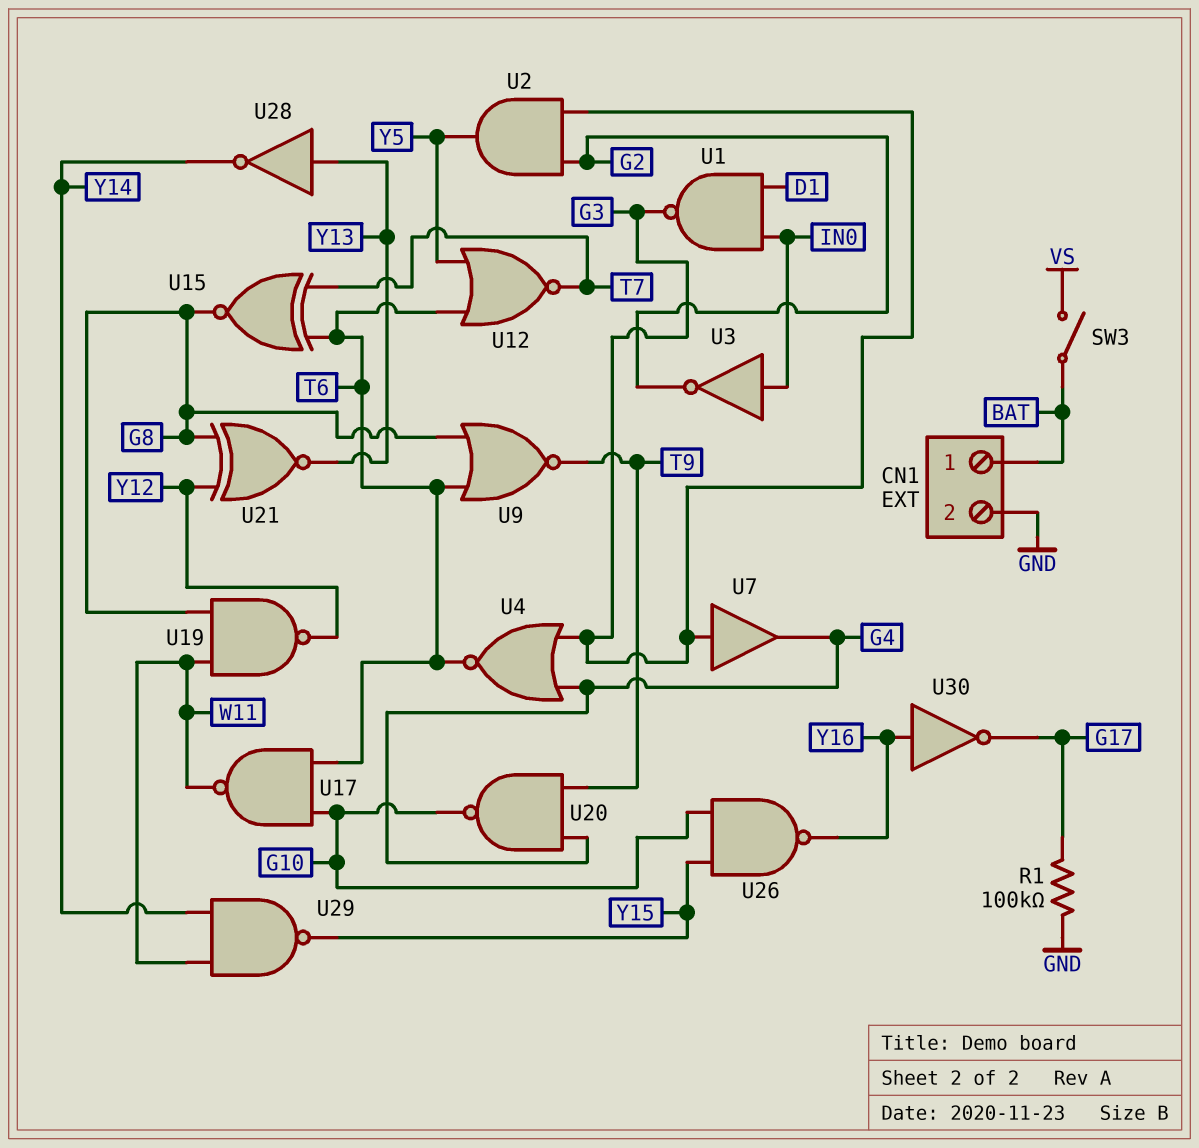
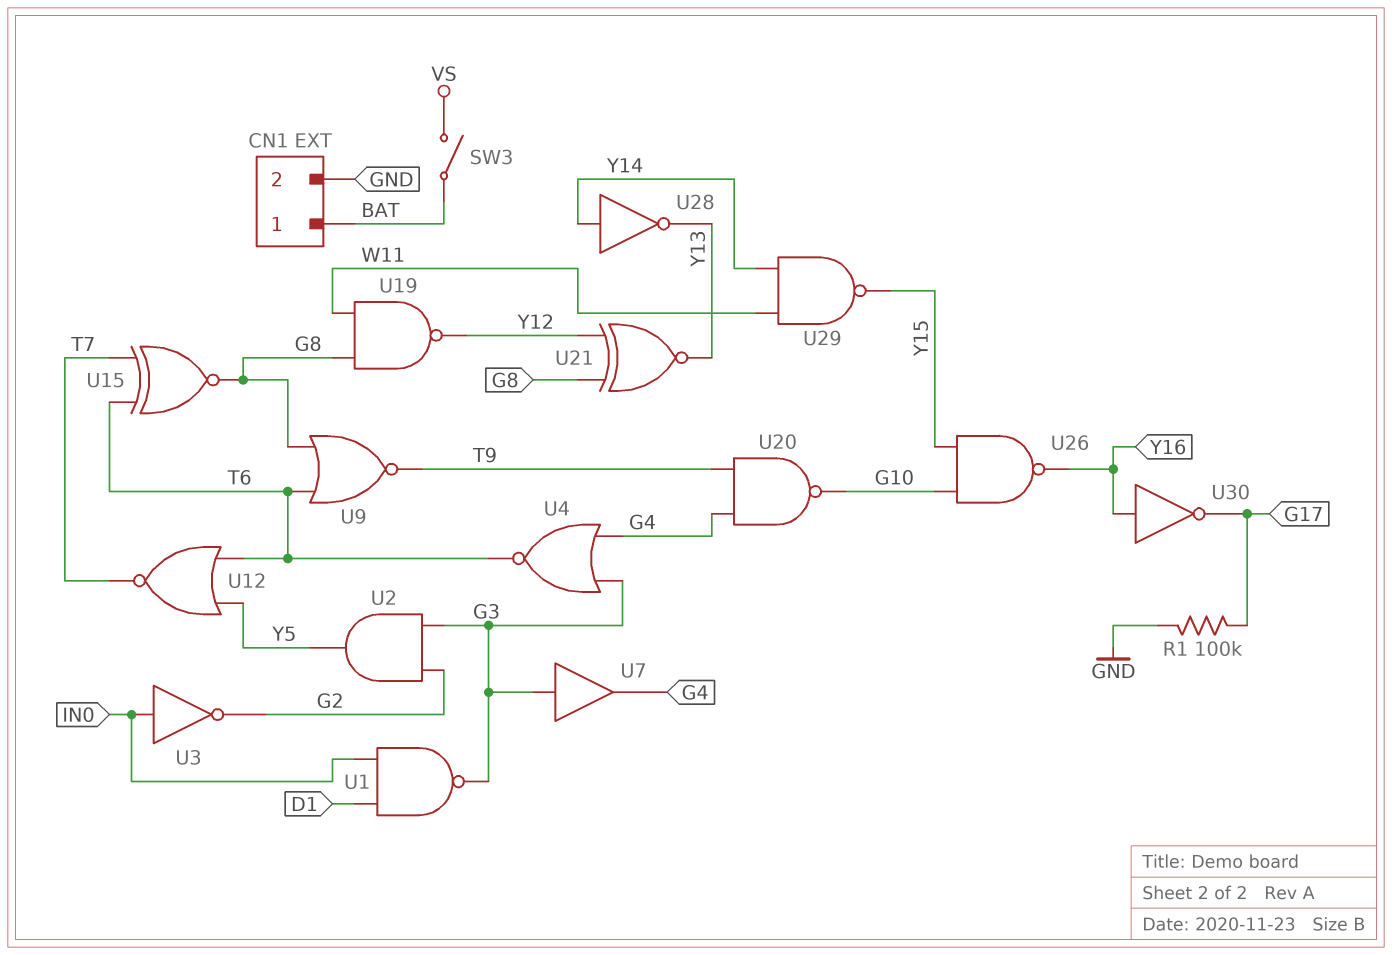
U17: NAND (in G10, in T6, out W11) -> none
U28: NOT (in Y13, out Y14) -> NOT (in Y14, out Y13)

